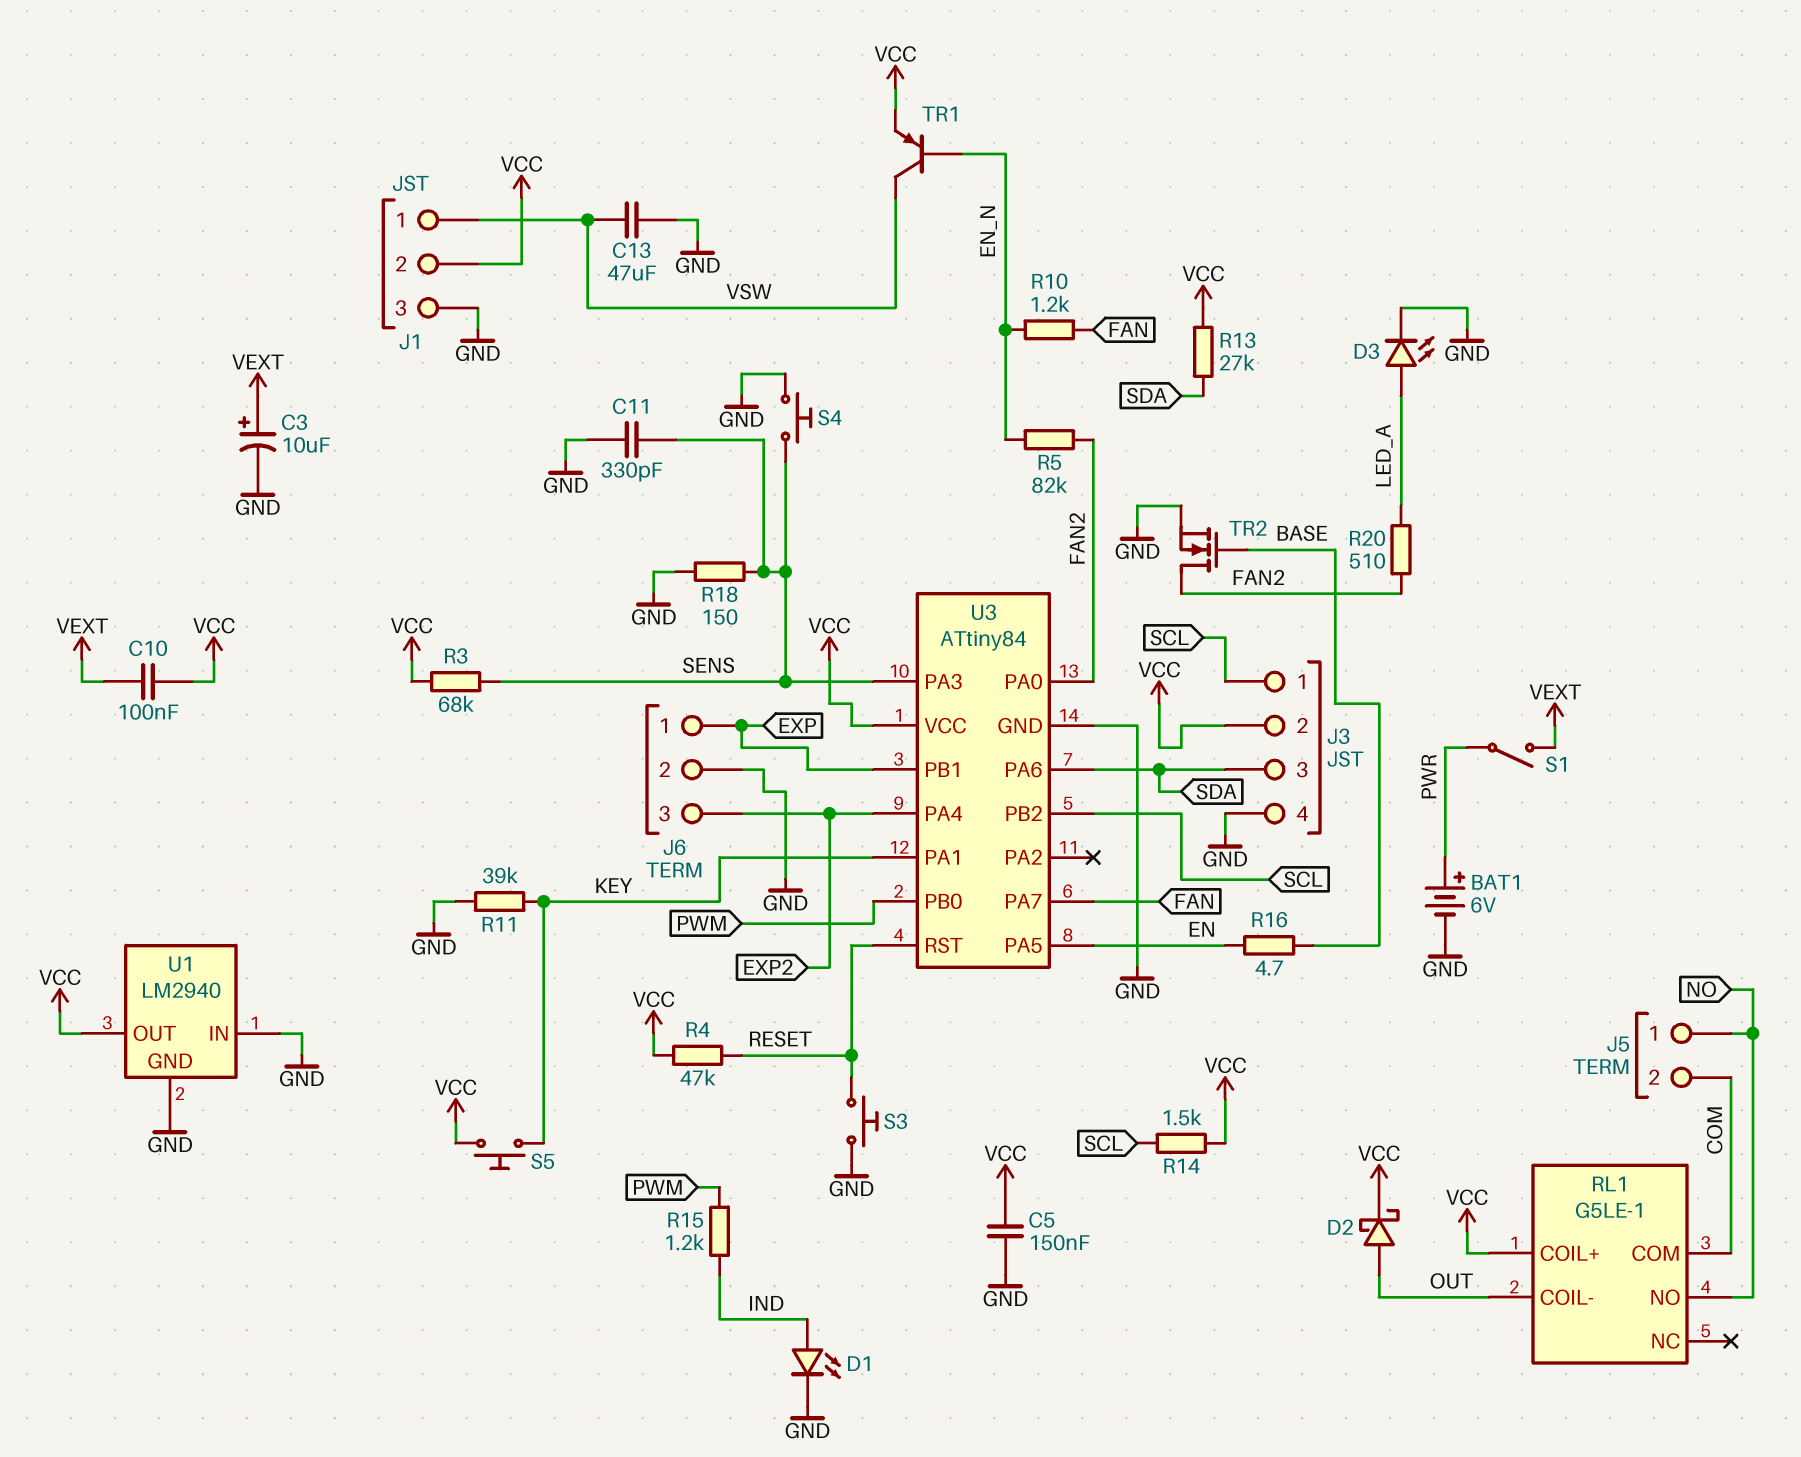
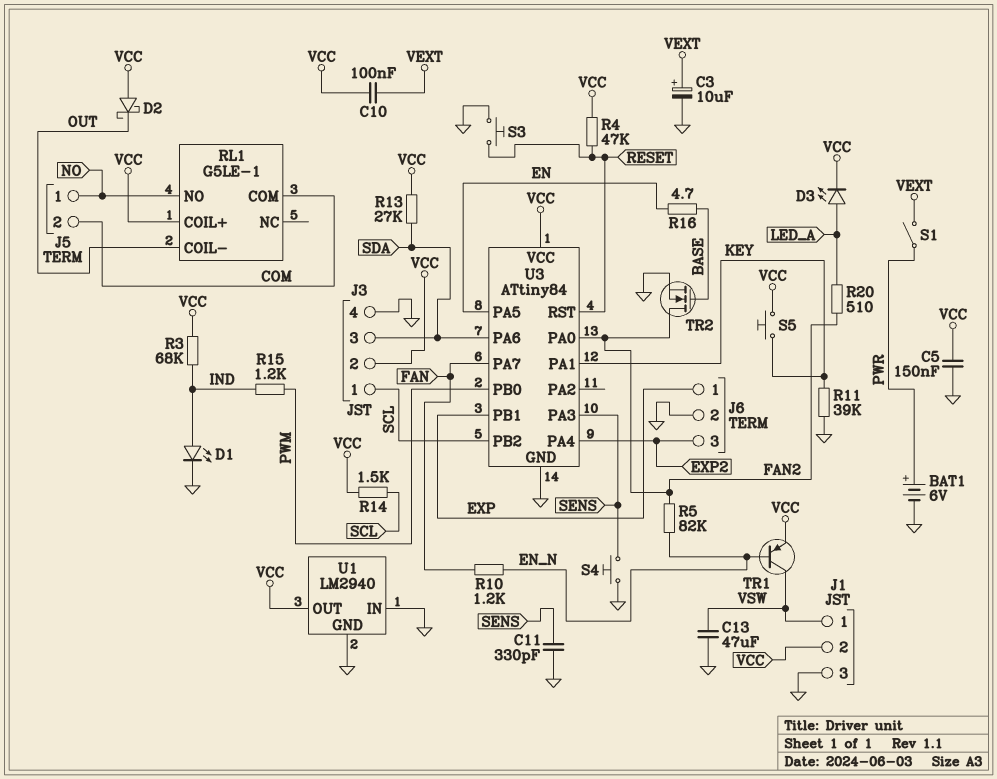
D2: schottky (A OUT, K VCC) -> schottky (A VCC, K OUT)
D3: LED (A LED_A, K GND) -> LED (A LED_A, K VCC)
R3: 68k (SENS, VCC) -> 68k (IND, VCC)
R18: 150 (GND, SENS) -> none

